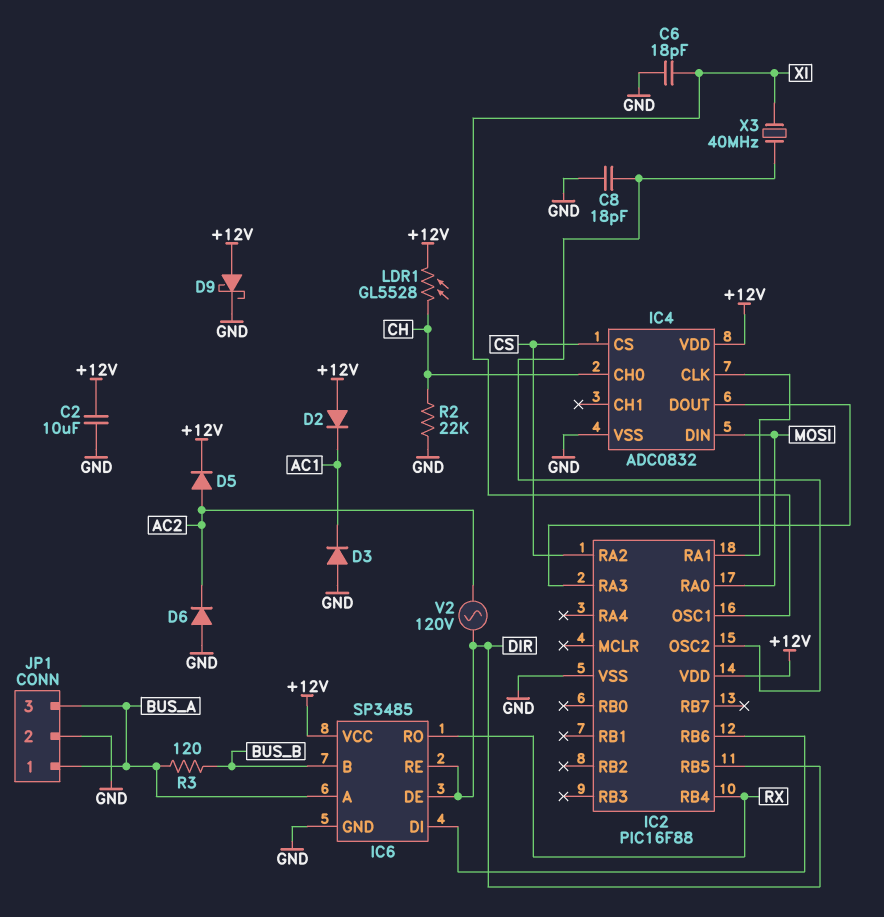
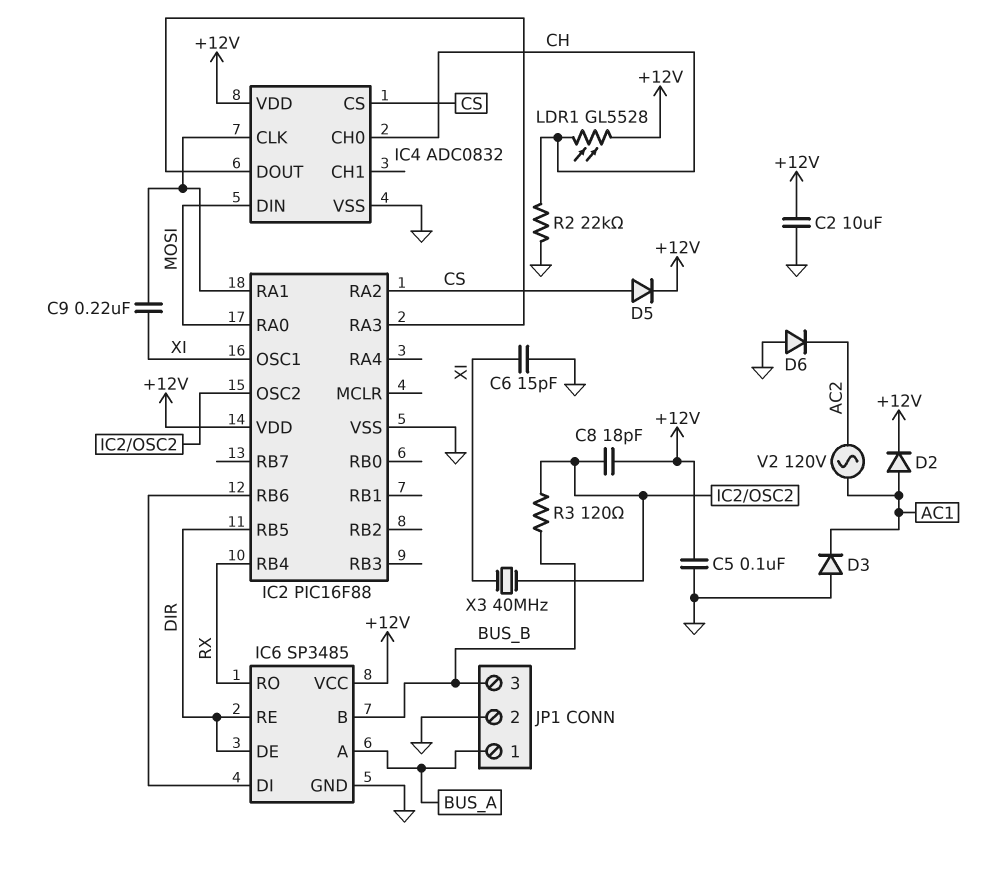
C5: none -> 100nF (+12V, GND)
C6: 18pF (GND, XI) -> 15pF (GND, XI)
C8: 18pF (GND, IC2/OSC2) -> 18pF (+12V, IC2/OSC2)
C9: none -> 220nF (IC2/RA1, XI)
D2: diode (A +12V, K AC1) -> diode (A AC1, K +12V)
D5: diode (A AC2, K +12V) -> diode (A CS, K +12V)
D9: schottky (A +12V, K GND) -> none
JP1 pin 3: BUS_A -> BUS_B
R3: 120 (BUS_A, BUS_B) -> 120 (BUS_B, IC2/OSC2)
V2: AC 120V (AC2, DIR) -> AC 120V (AC1, AC2)

